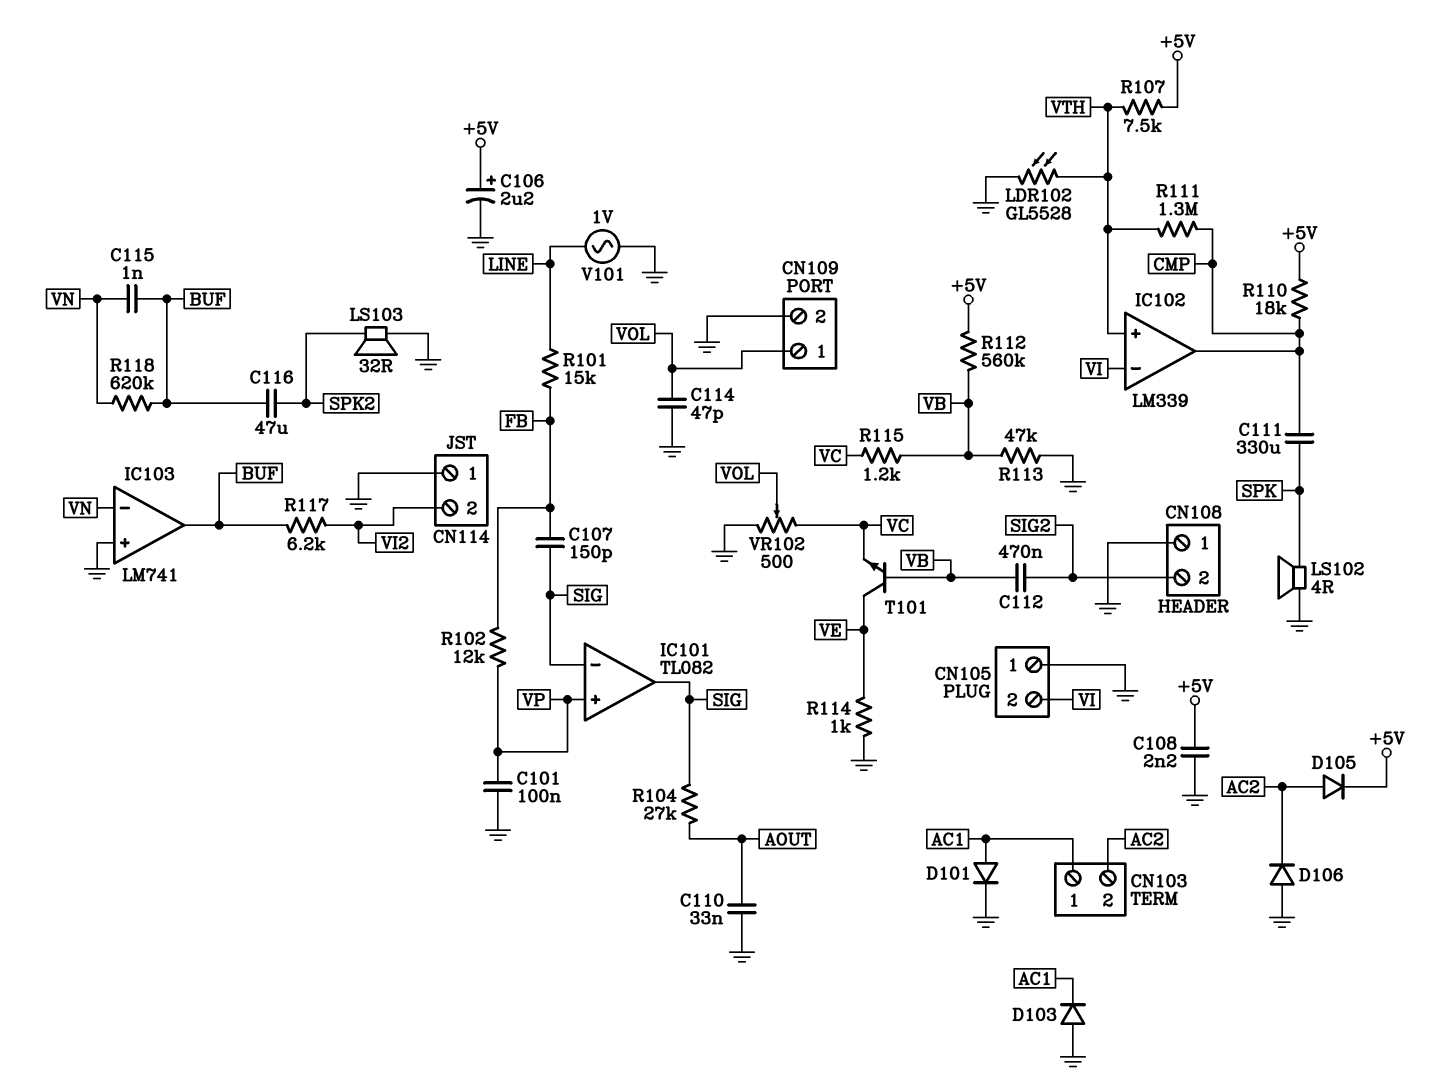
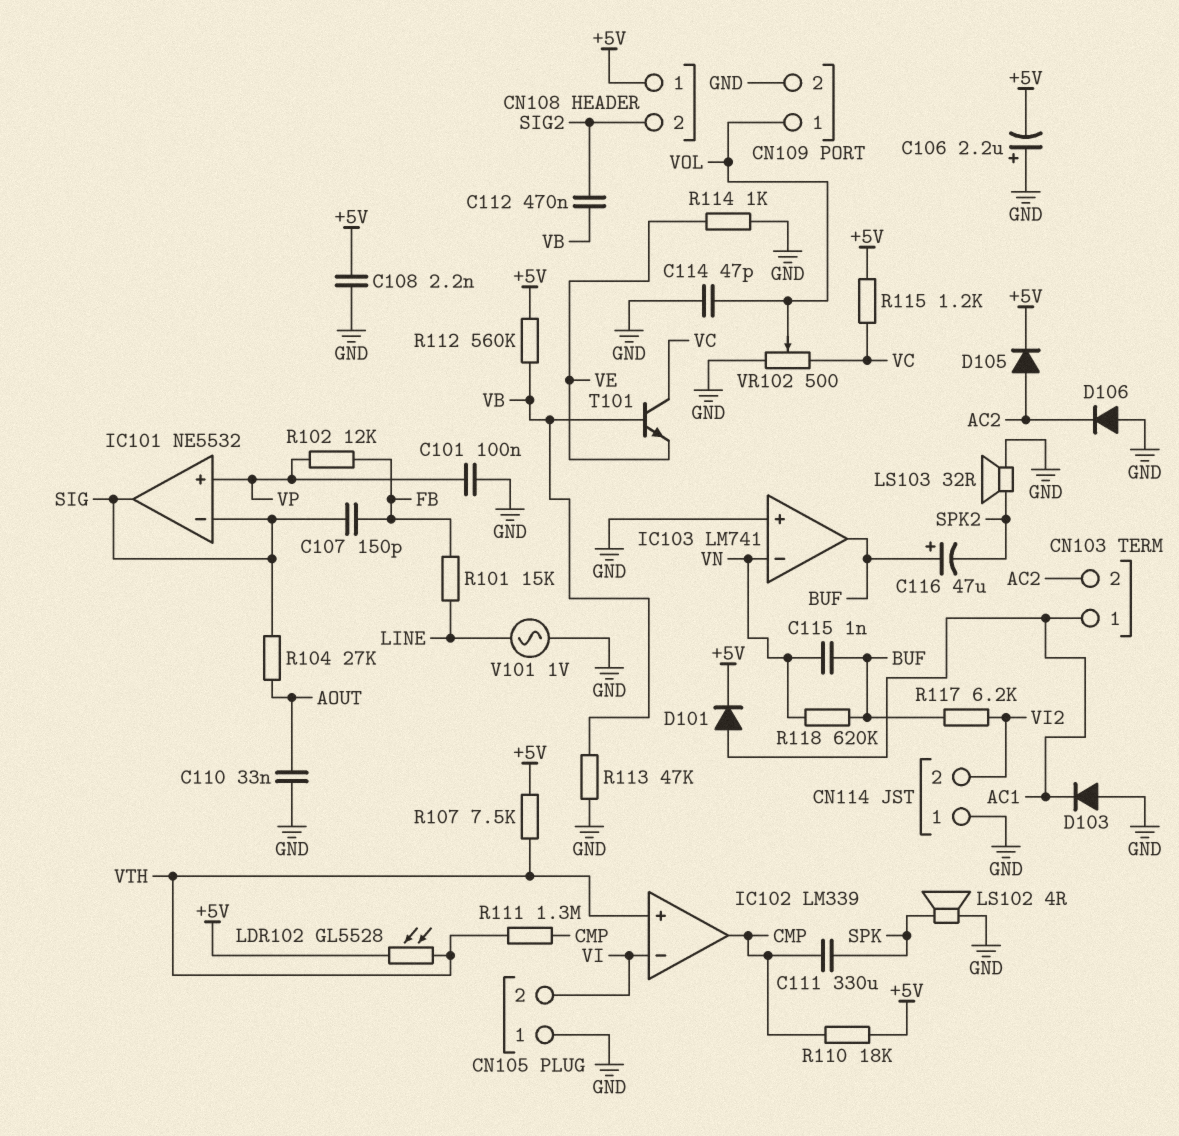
C106: 2.2uF (plus +5V, minus GND) -> 2.2uF (plus GND, minus +5V)
C116: 47uF (BUF, SPK2) -> 47uF (plus BUF, minus SPK2)
CN108 pin 1: GND -> +5V
D101: diode (A AC1, K GND) -> diode (A AC1, K +5V)
IC101: TL082 -> NE5532
LDR102: GL5528 (GND, VTH) -> GL5528 (+5V, VTH)
R115: 1.2k (VB, VC) -> 1.2k (+5V, VC)
T101: NPN (B VB, C VE, E VC) -> NPN (B VB, C VC, E VE)

